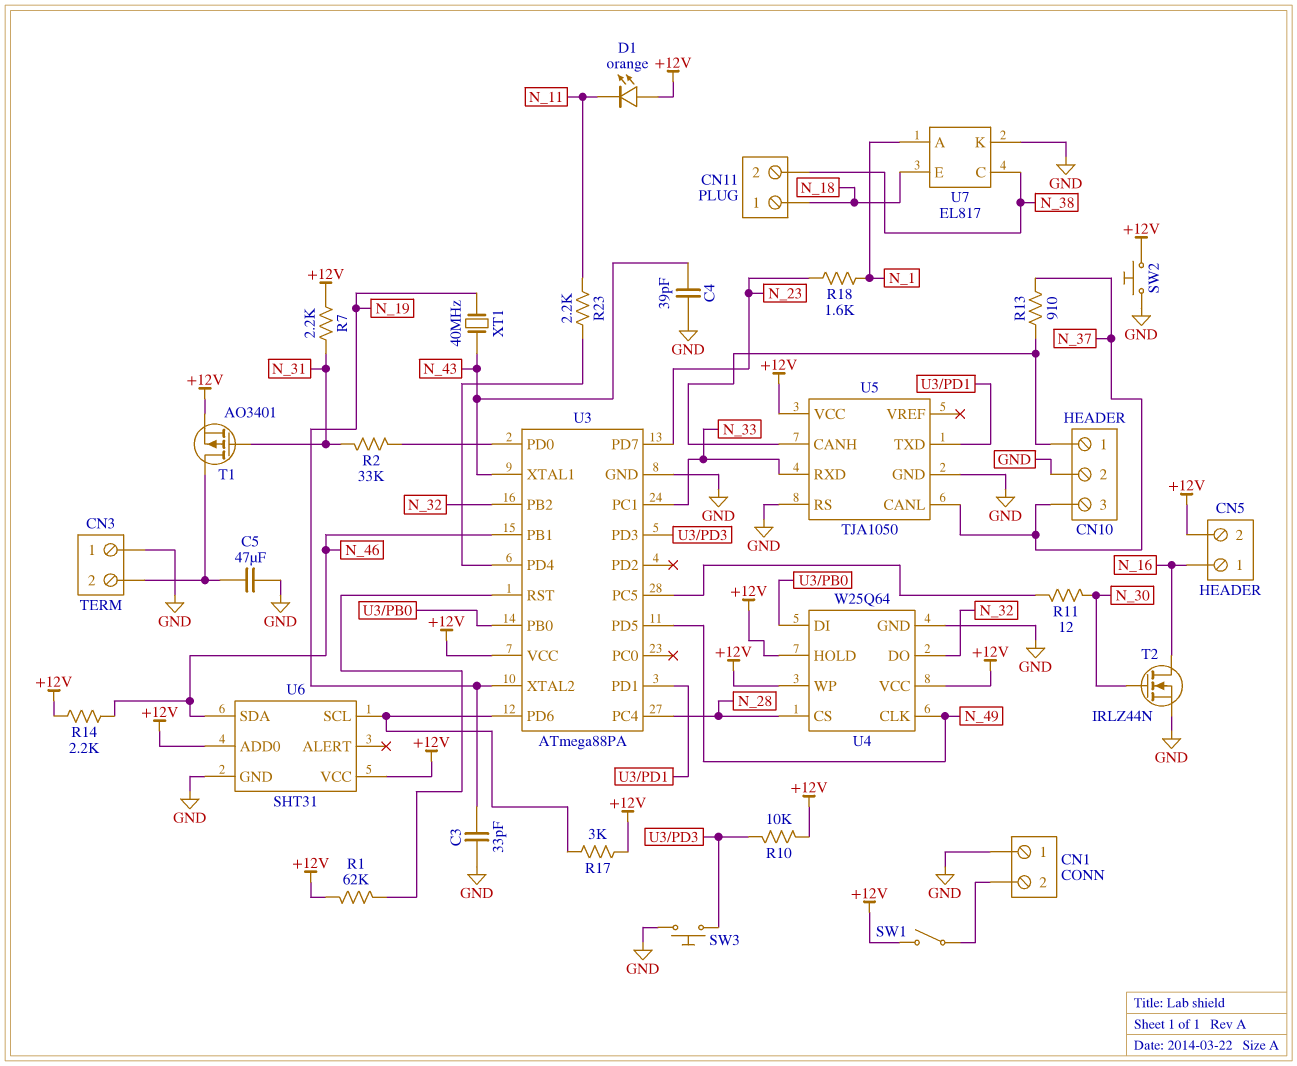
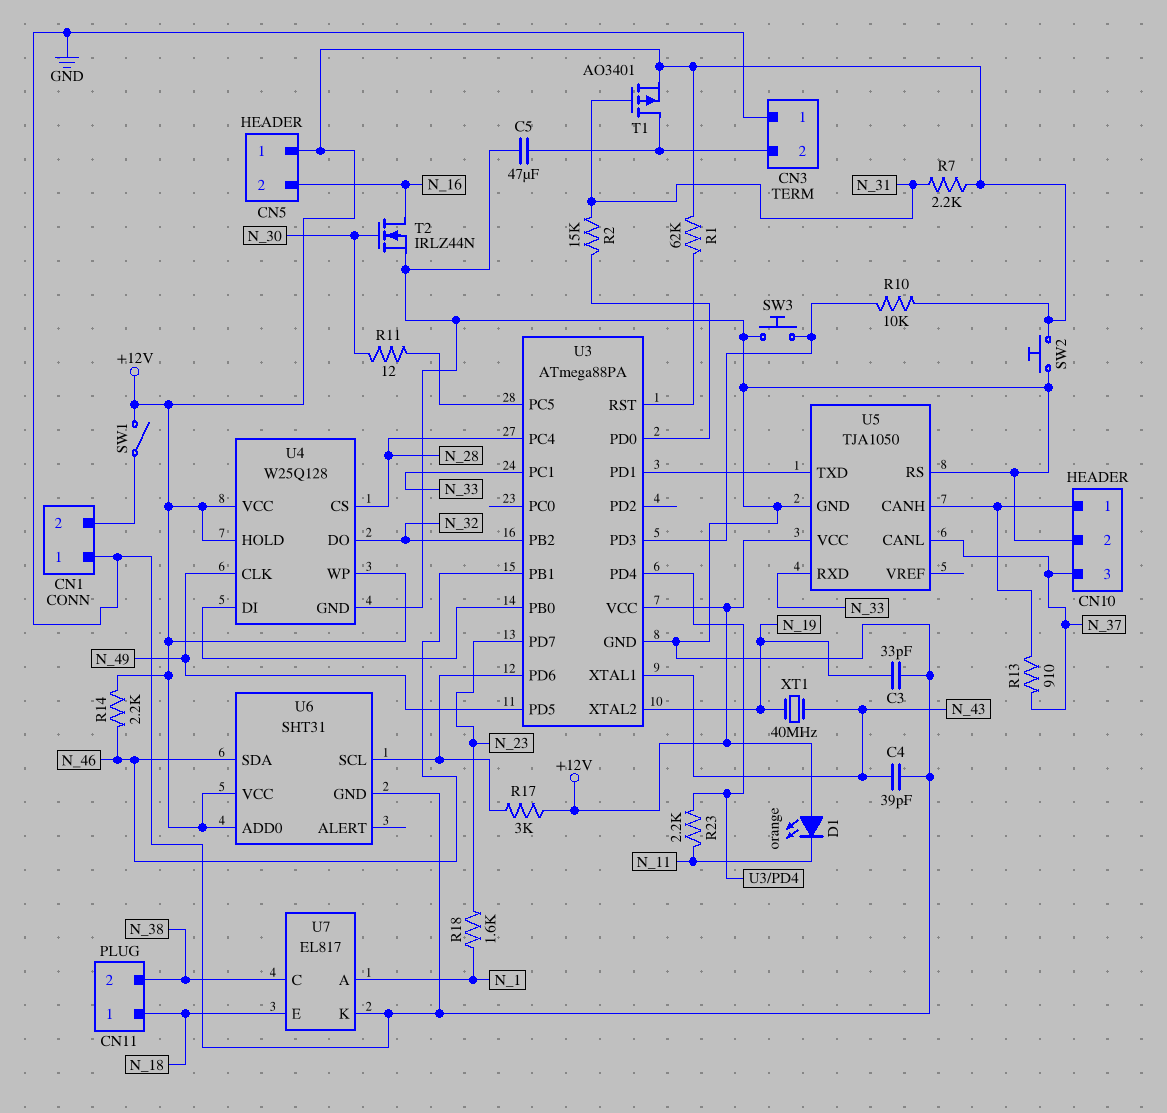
CN5 pin 1: N_16 -> +12V
CN5 pin 2: +12V -> N_16
R2: 33k (N_31, U3/PD0) -> 15k (N_31, U3/PD0)
U4: W25Q64 -> W25Q128

